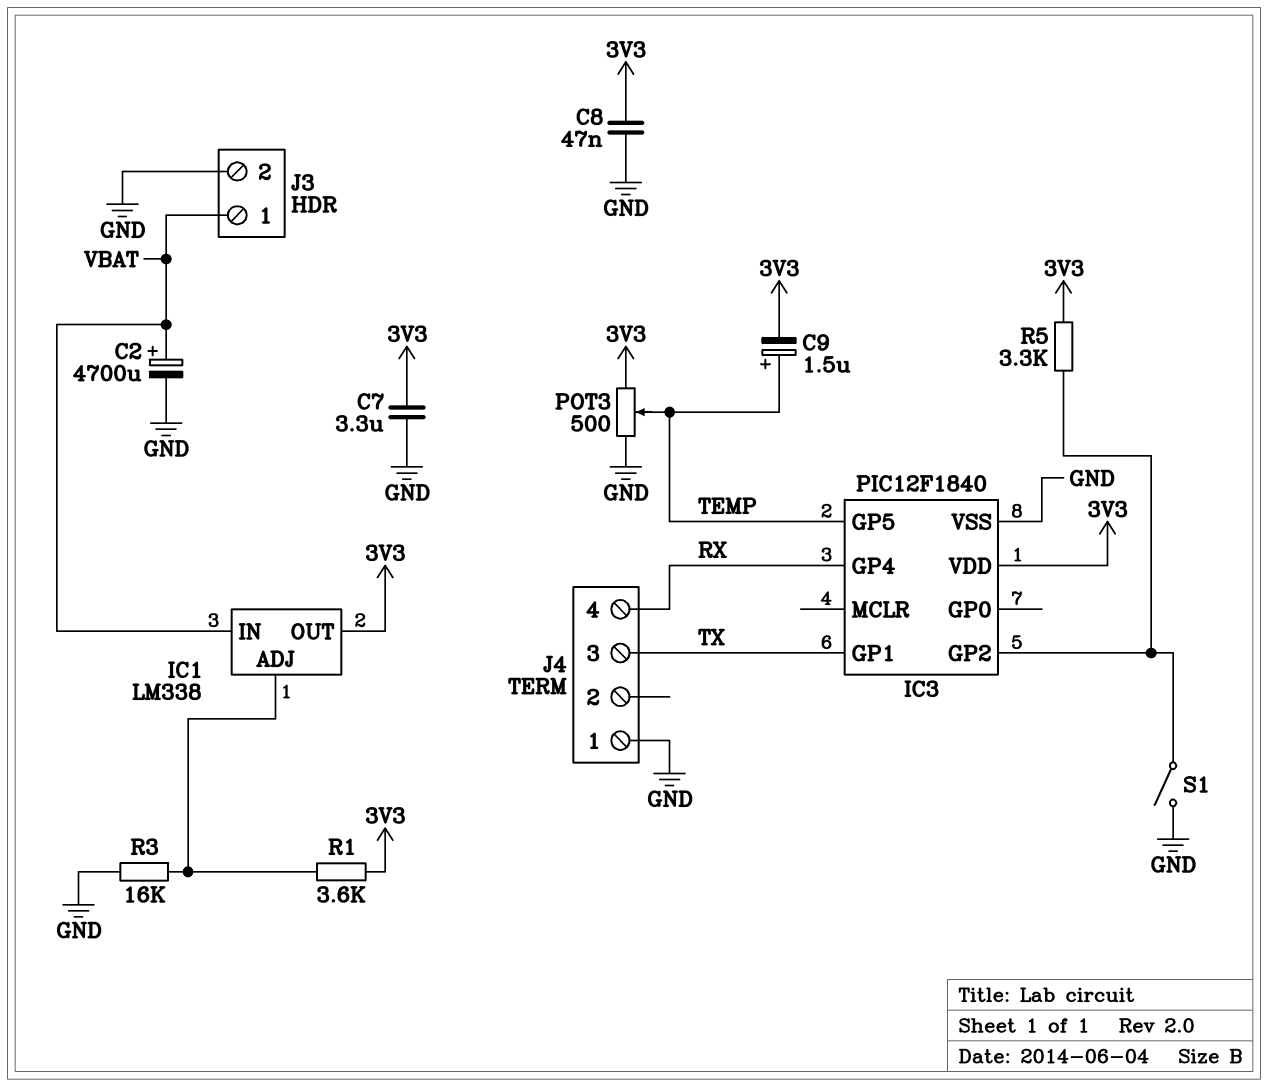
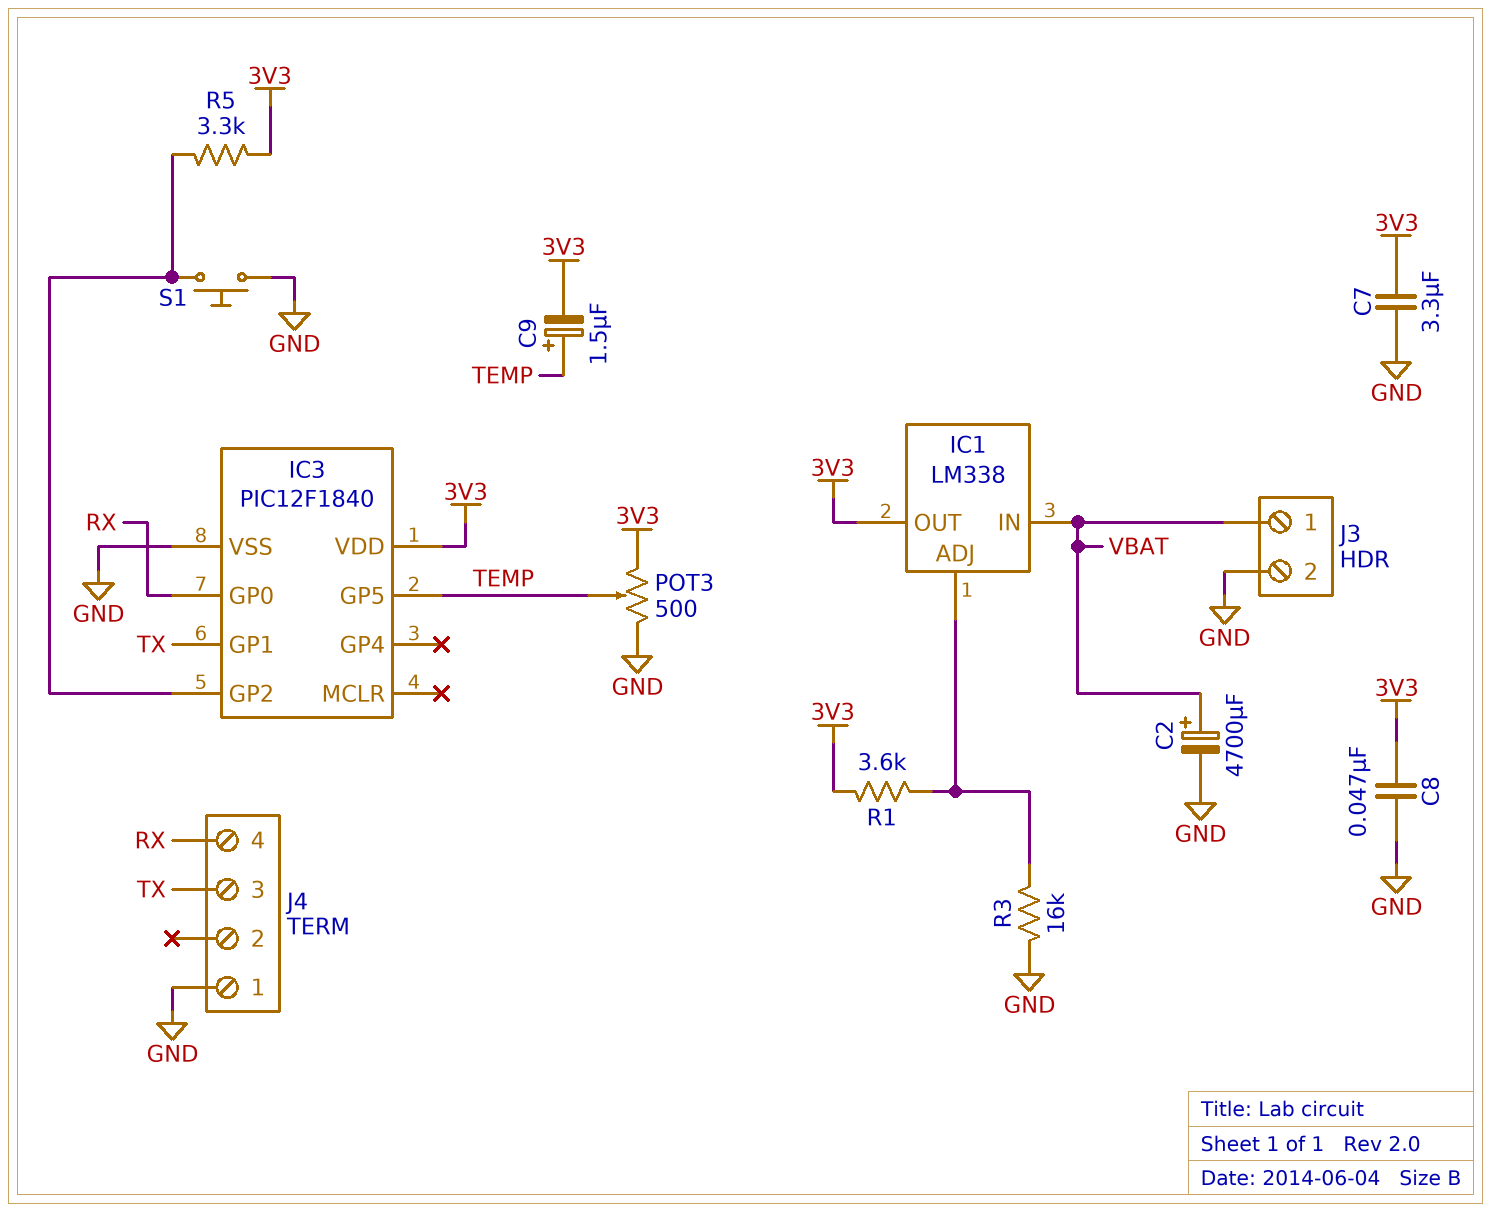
IC3 pin GP0: none -> RX
IC3 pin GP4: RX -> none
S1: switch (GND, IC3/GP2) -> button (GND, IC3/GP2)

